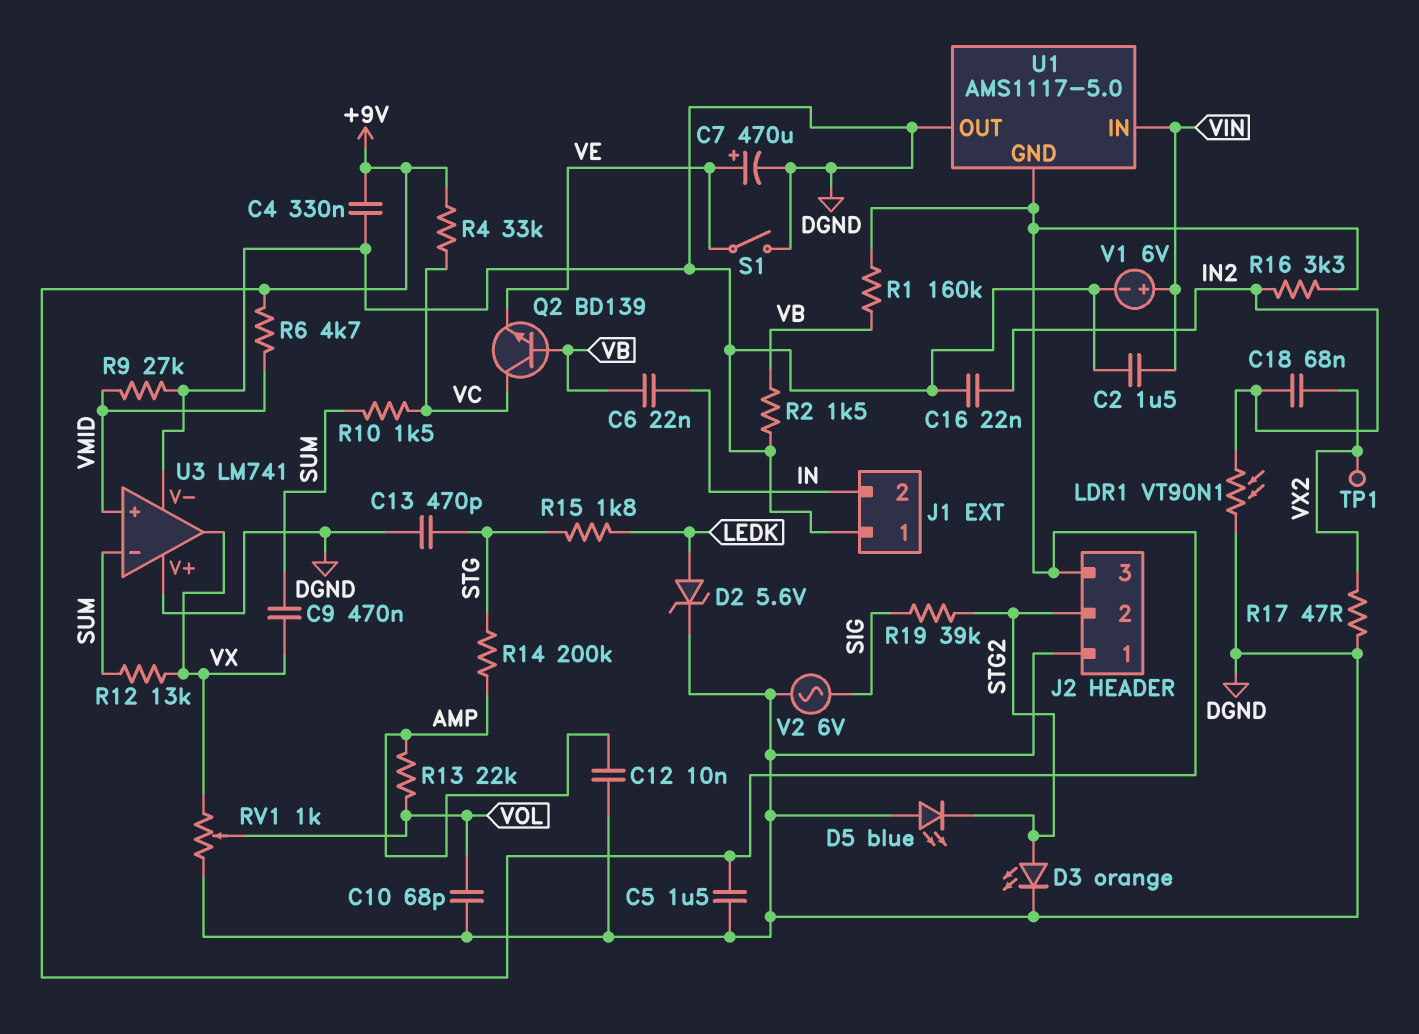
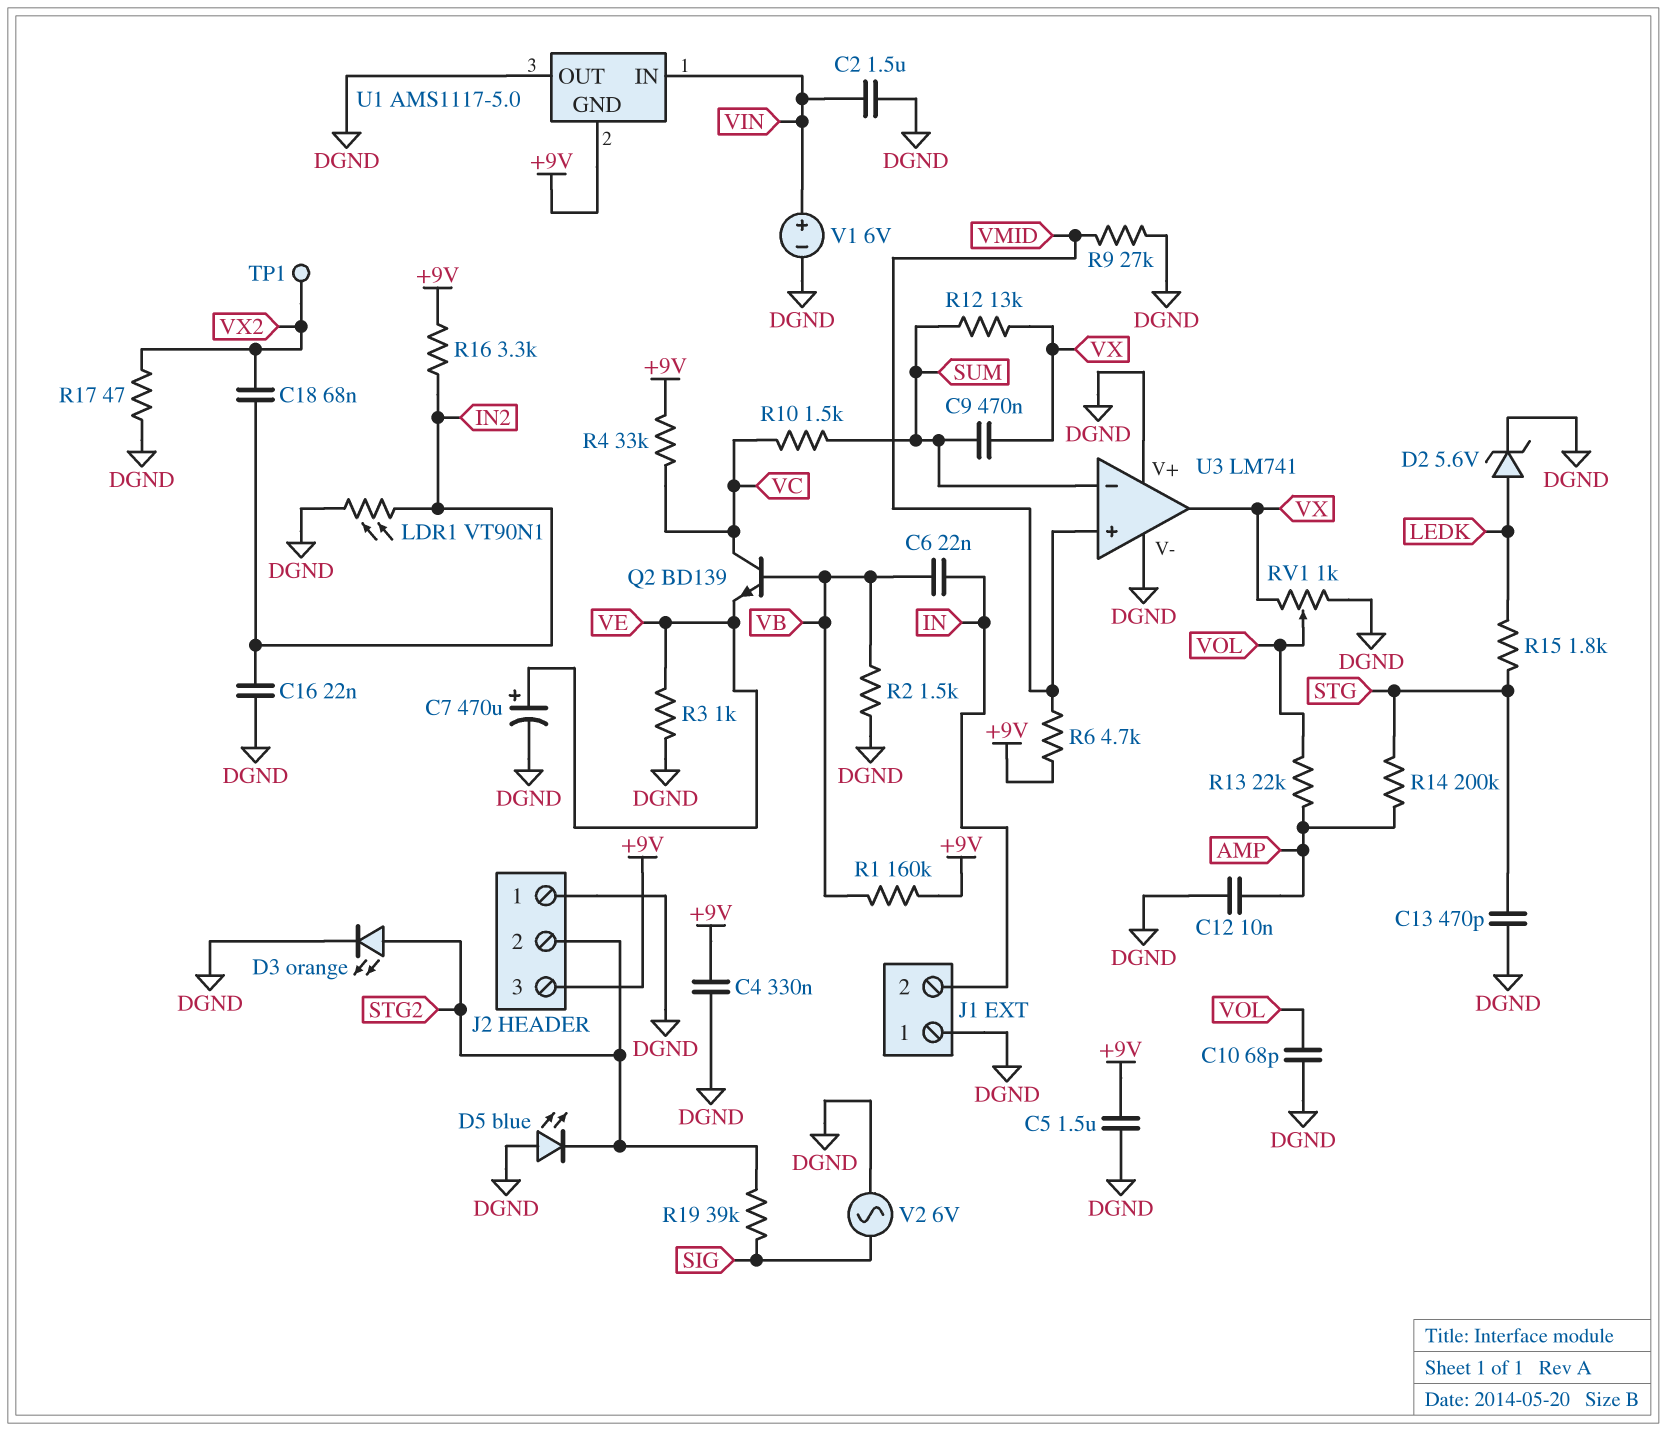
R3: none -> 1k (DGND, VE)
S1: switch (DGND, VE) -> none

